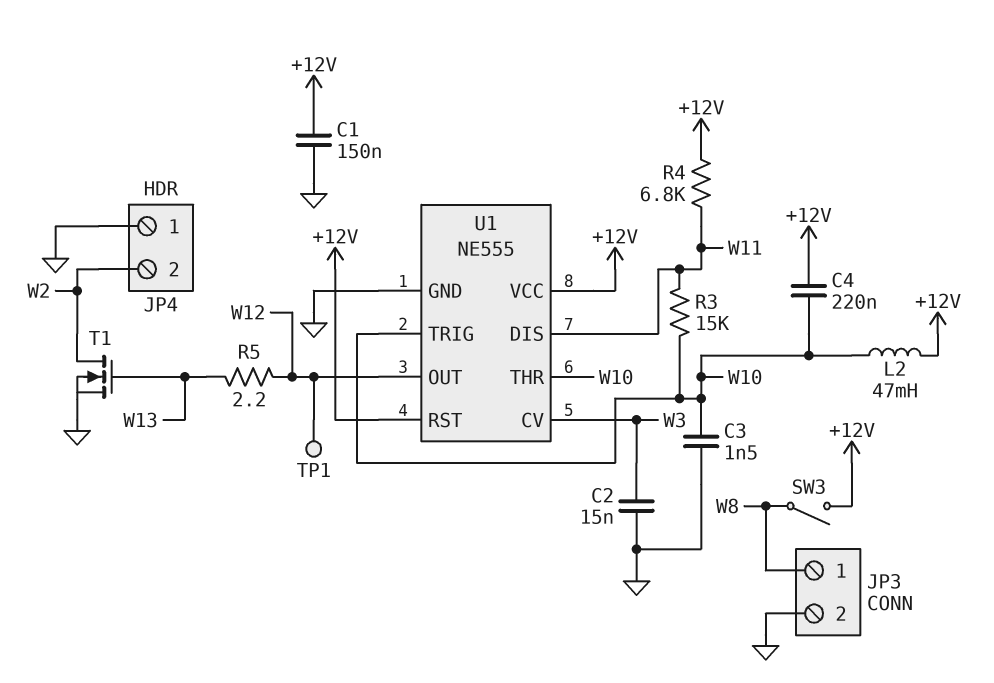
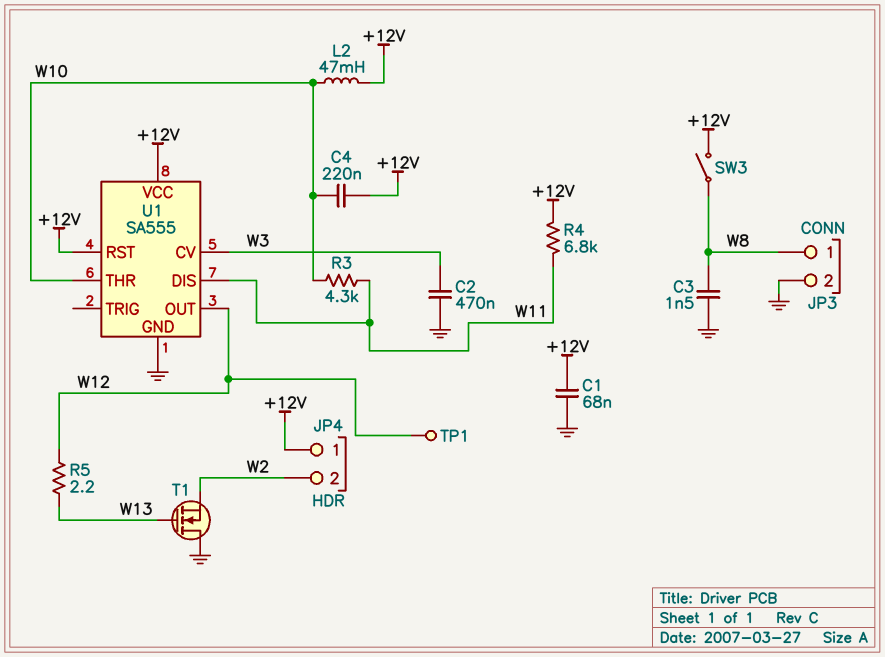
C1: 150nF (+12V, GND) -> 68nF (+12V, GND)
C2: 15nF (GND, W3) -> 470nF (GND, W3)
C3: 1.5nF (GND, W10) -> 1.5nF (GND, W8)
JP4 pin 1: GND -> +12V
R3: 15k (W10, W11) -> 4.3k (W10, W11)
T1: NMOS (G W13, D W2, S GND) -> NMOS (G W13, D GND, S W2)
U1: NE555 -> SA555
U1 pin TRIG: W10 -> none

